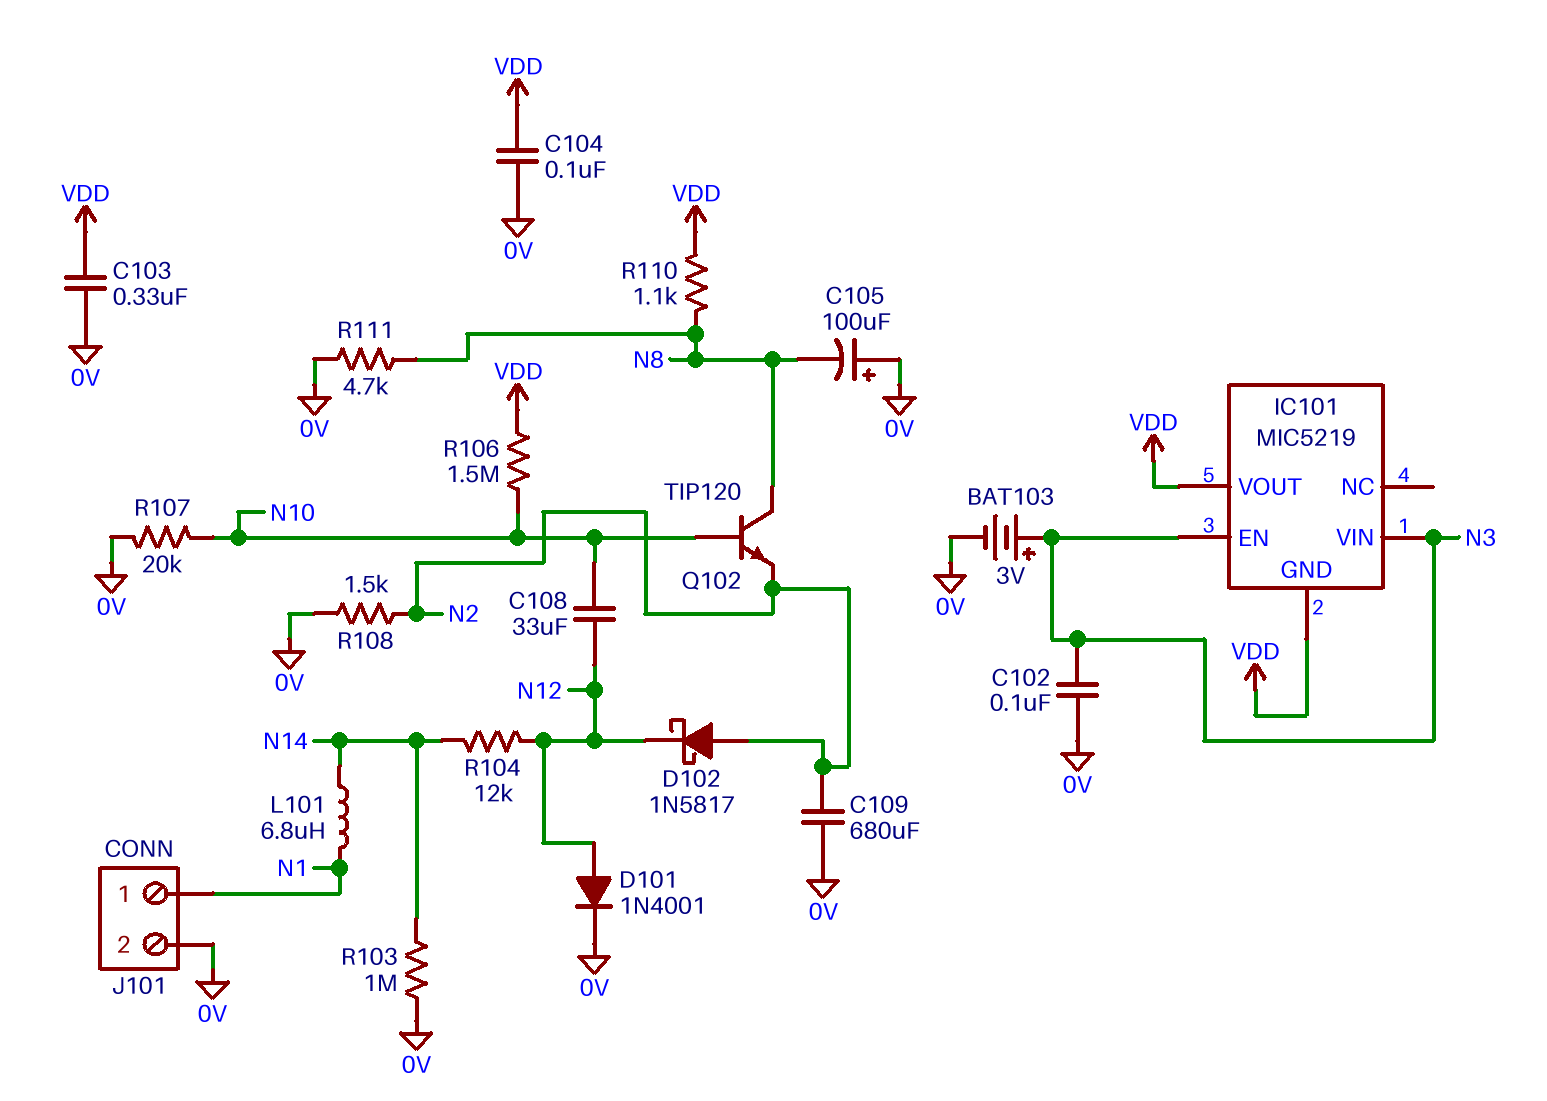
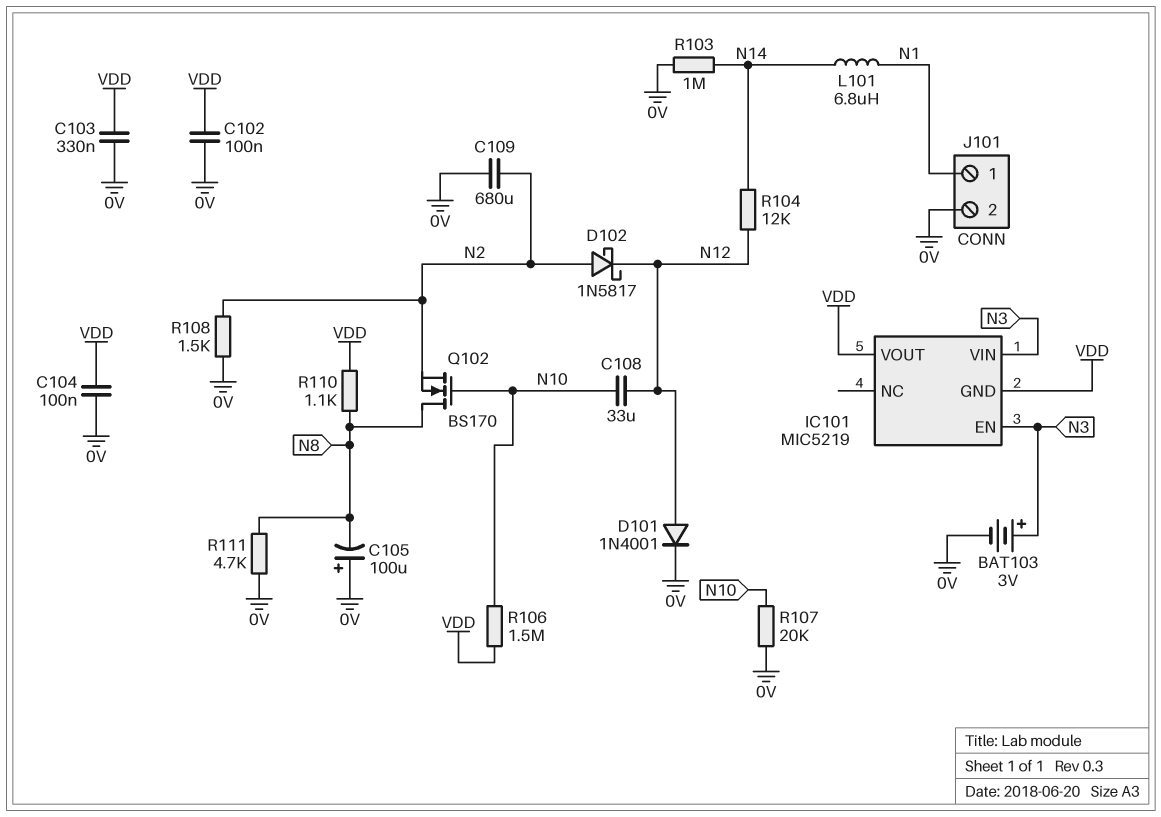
C102: 100nF (0V, N3) -> 100nF (0V, VDD)
Q102: NPN TIP120 (B N10, C N8, E N2) -> NMOS BS170 (G N10, D N8, S N2)

